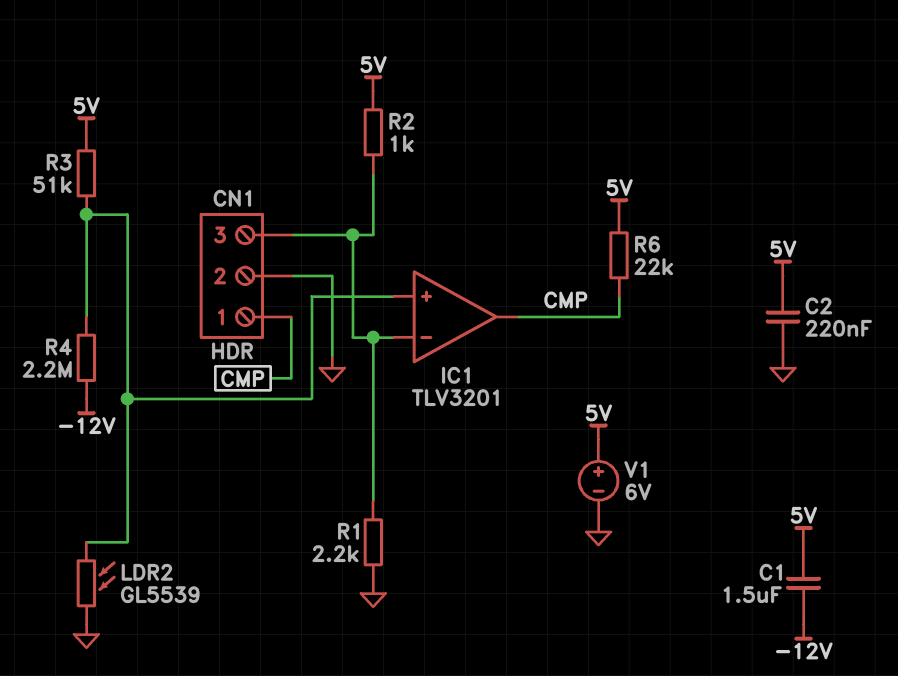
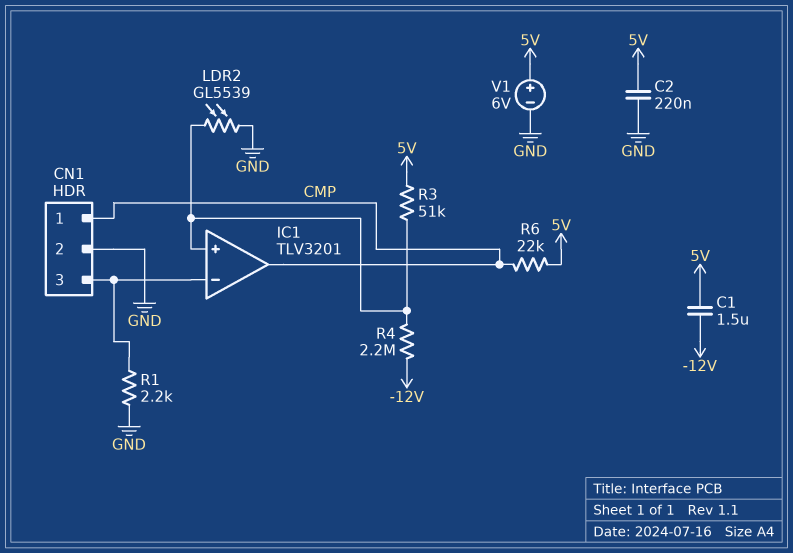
R2: 1k (5V, CN1/3) -> none

